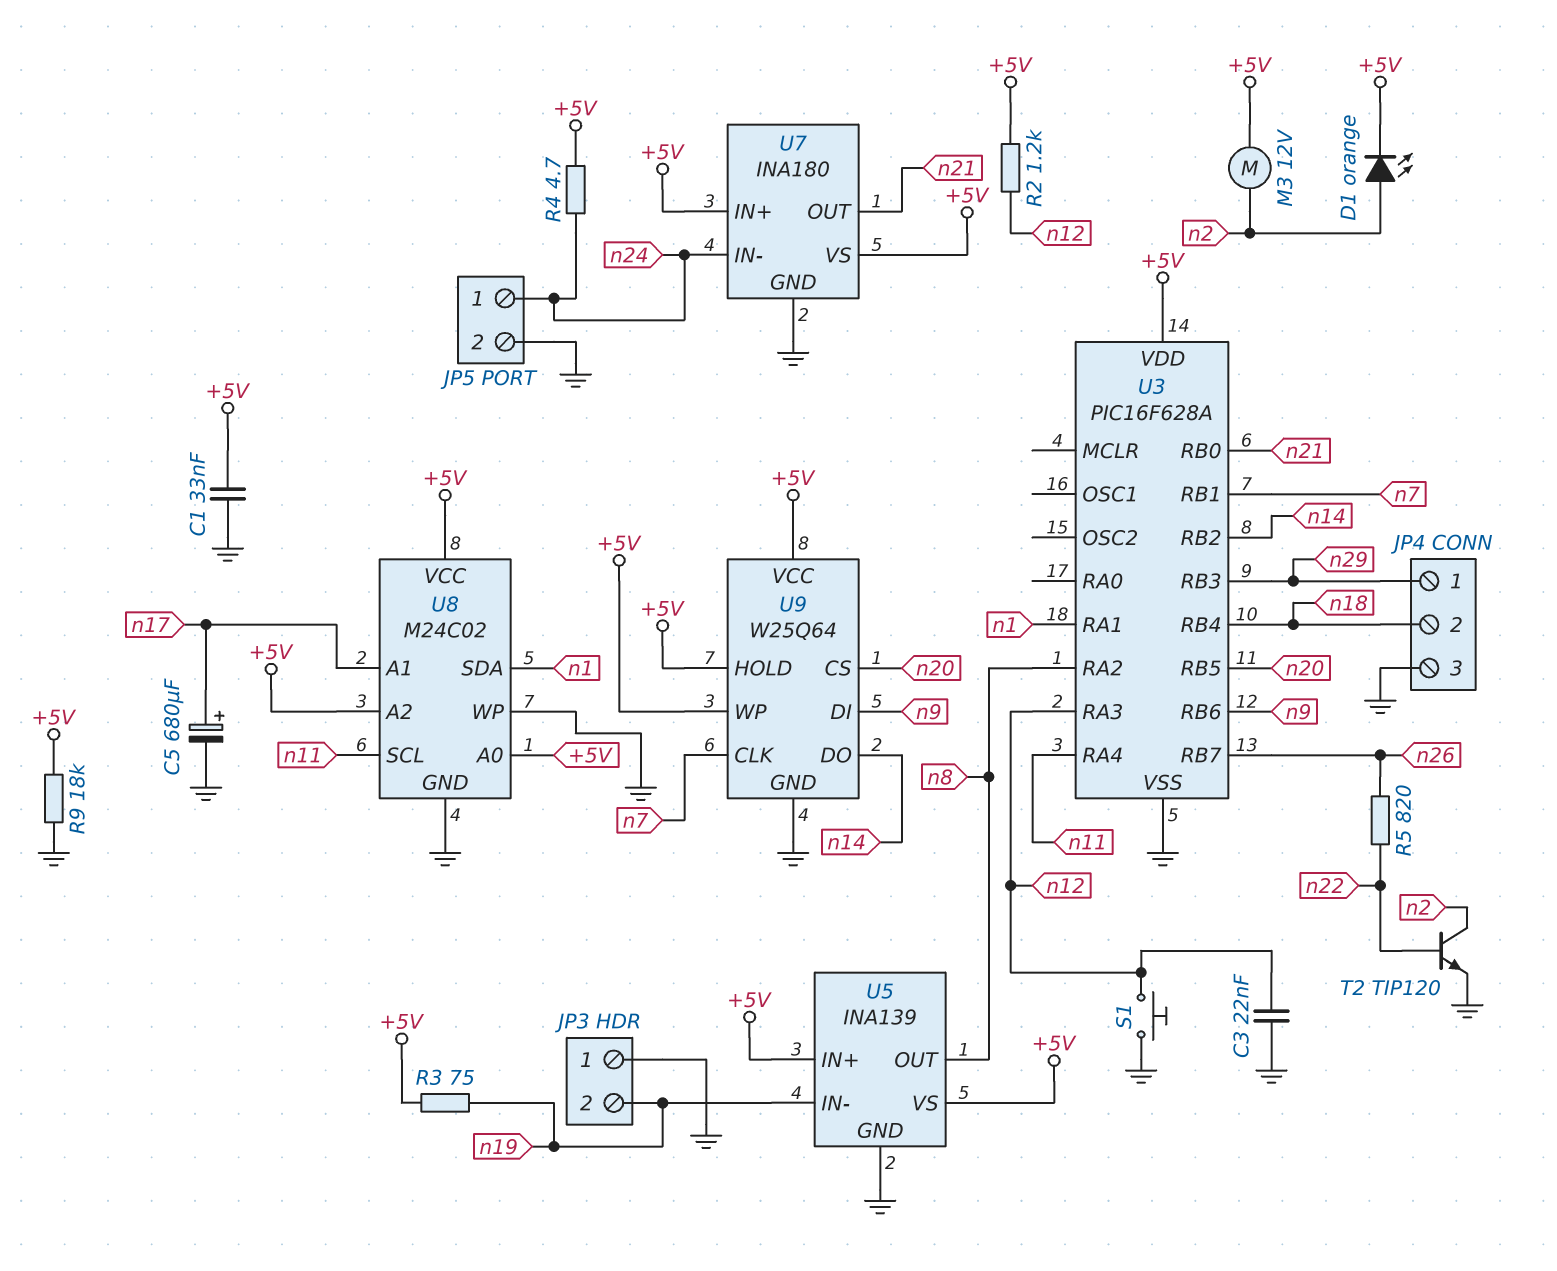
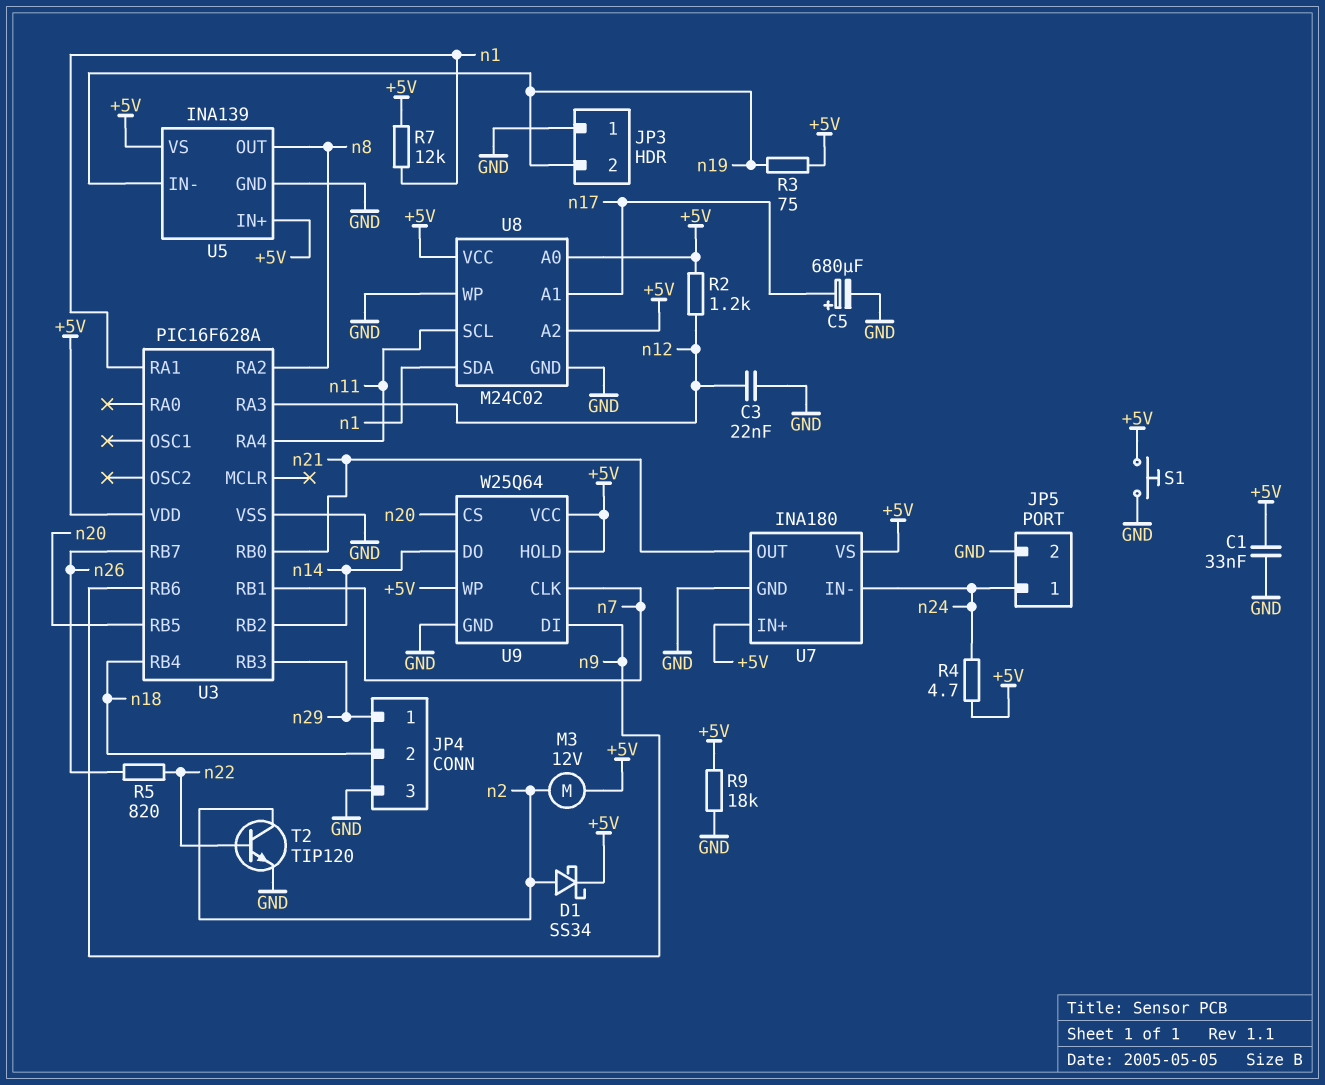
D1: LED orange (A n2, K +5V) -> schottky SS34 (A n2, K +5V)
R7: none -> 12k (+5V, n1)
S1: button (GND, n12) -> button (+5V, GND)

